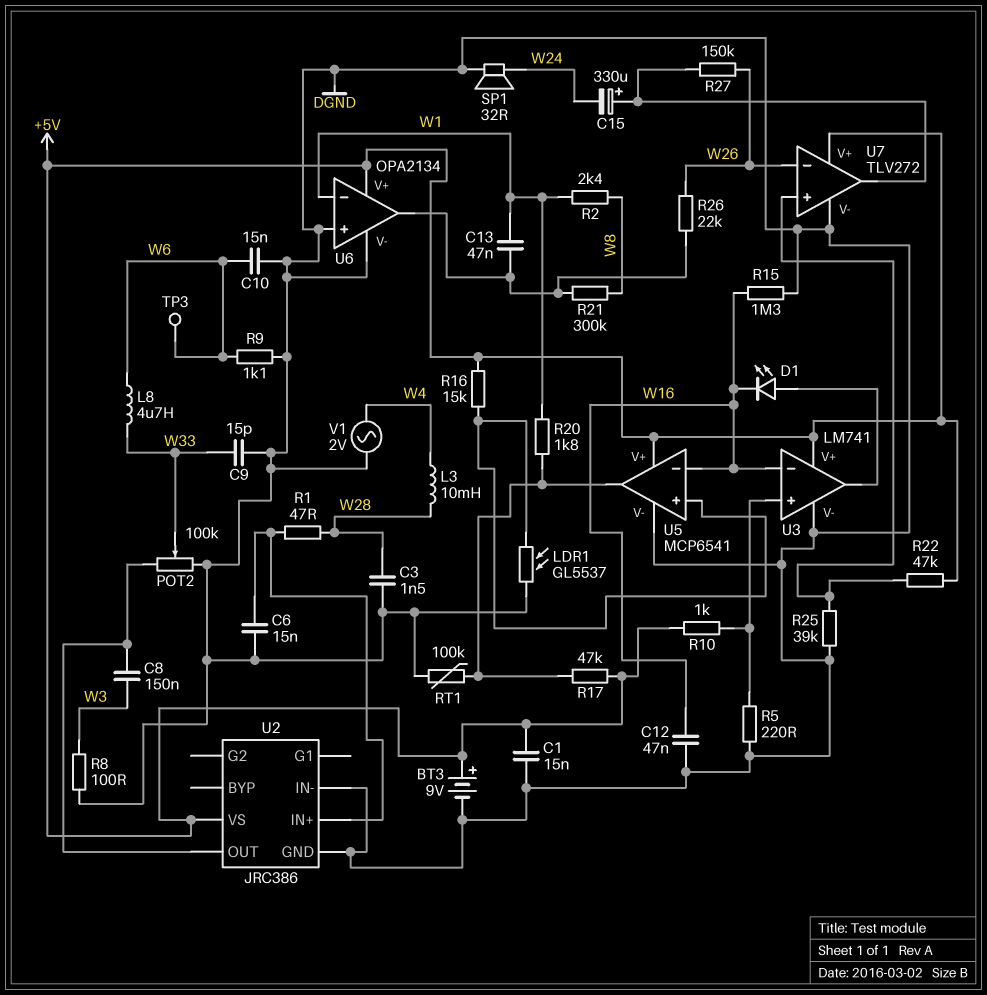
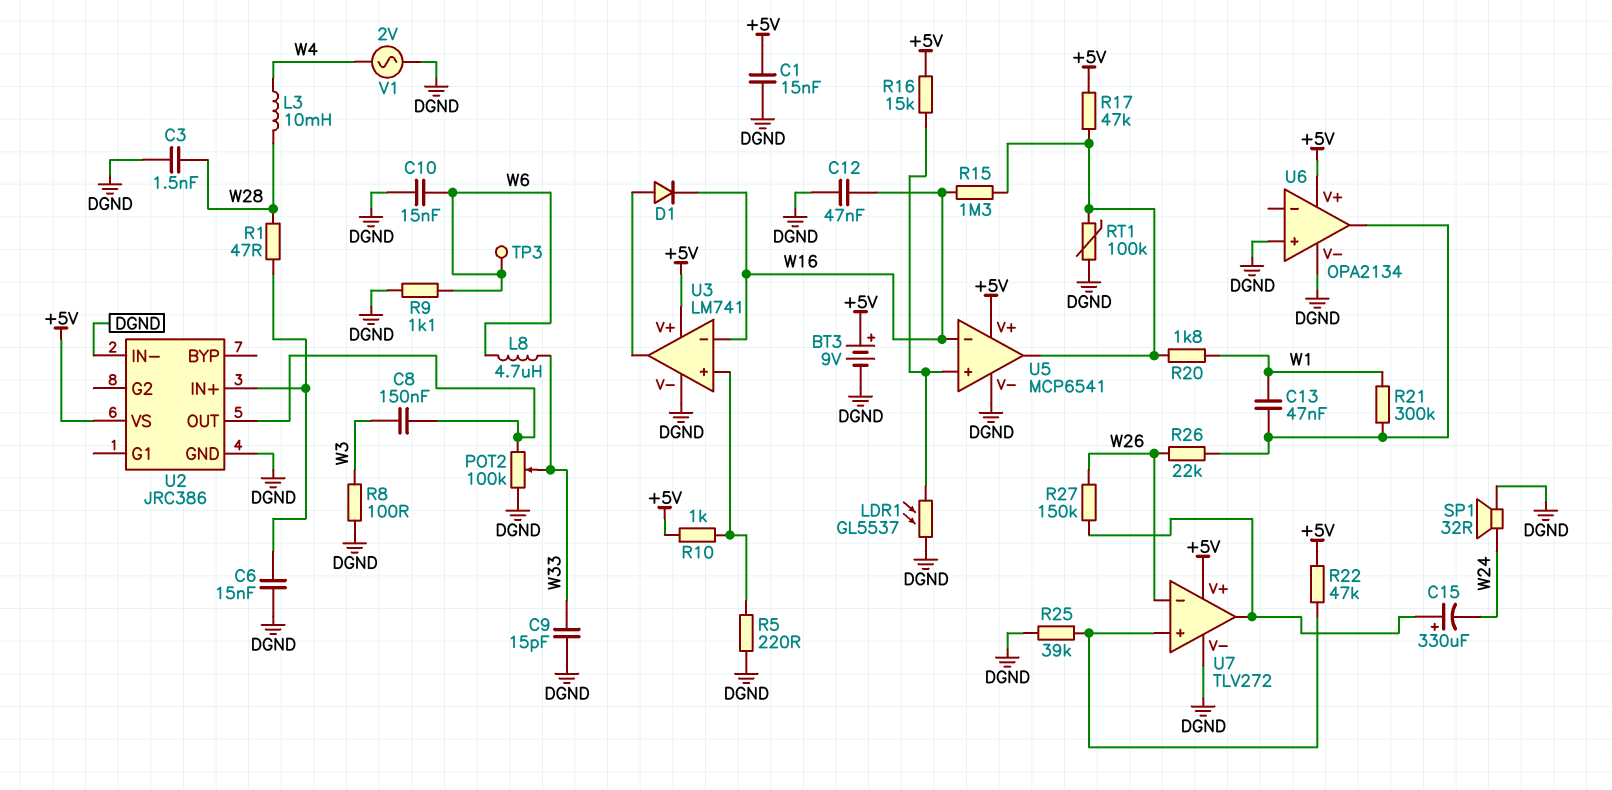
D1: LED (A U3/out, K W16) -> diode (A U3/out, K W16)
R2: 2.4k (W1, W8) -> none
R15: 1.3M (DGND, W16) -> 1.3M (U5/out, W16)
R21: 300k (U6/out, W8) -> 300k (U6/out, W1)
U6 pin in-: W1 -> none

